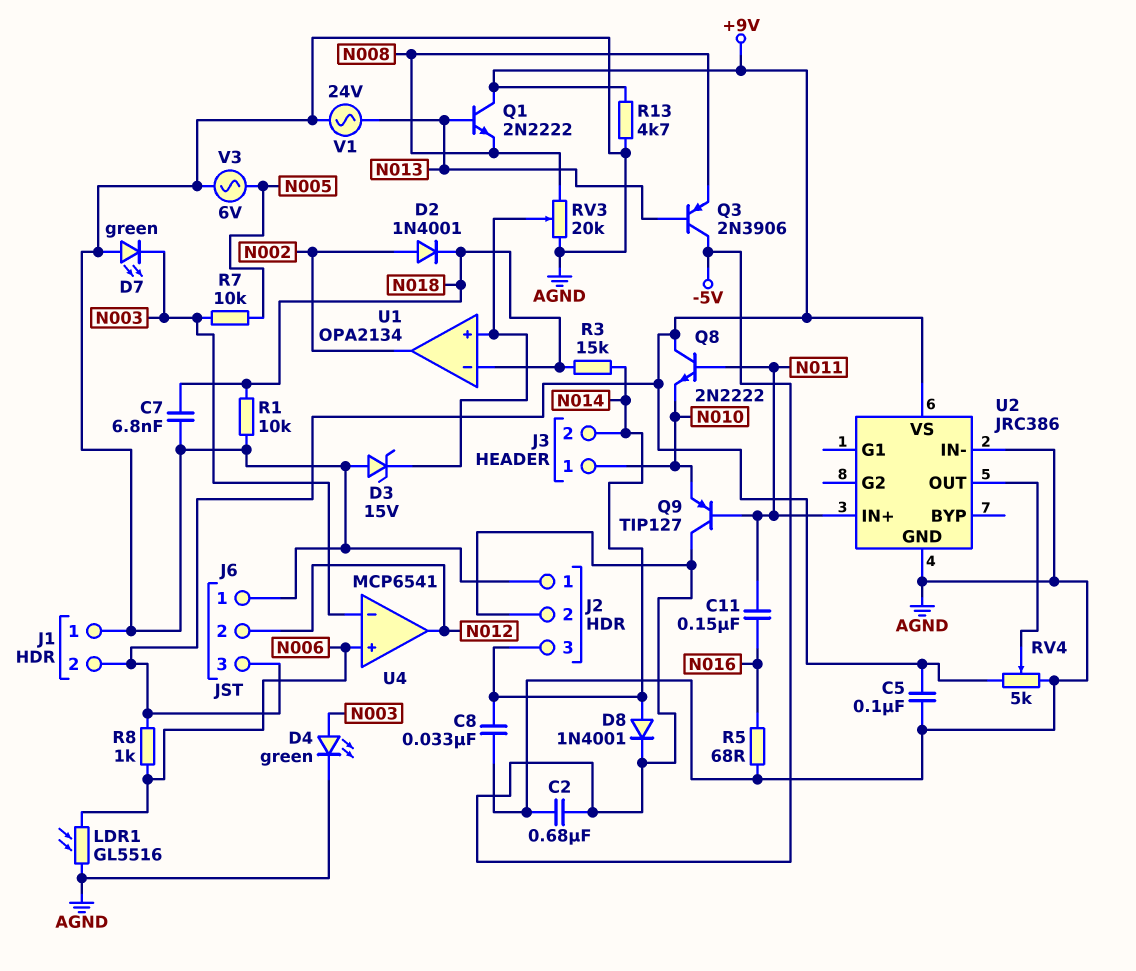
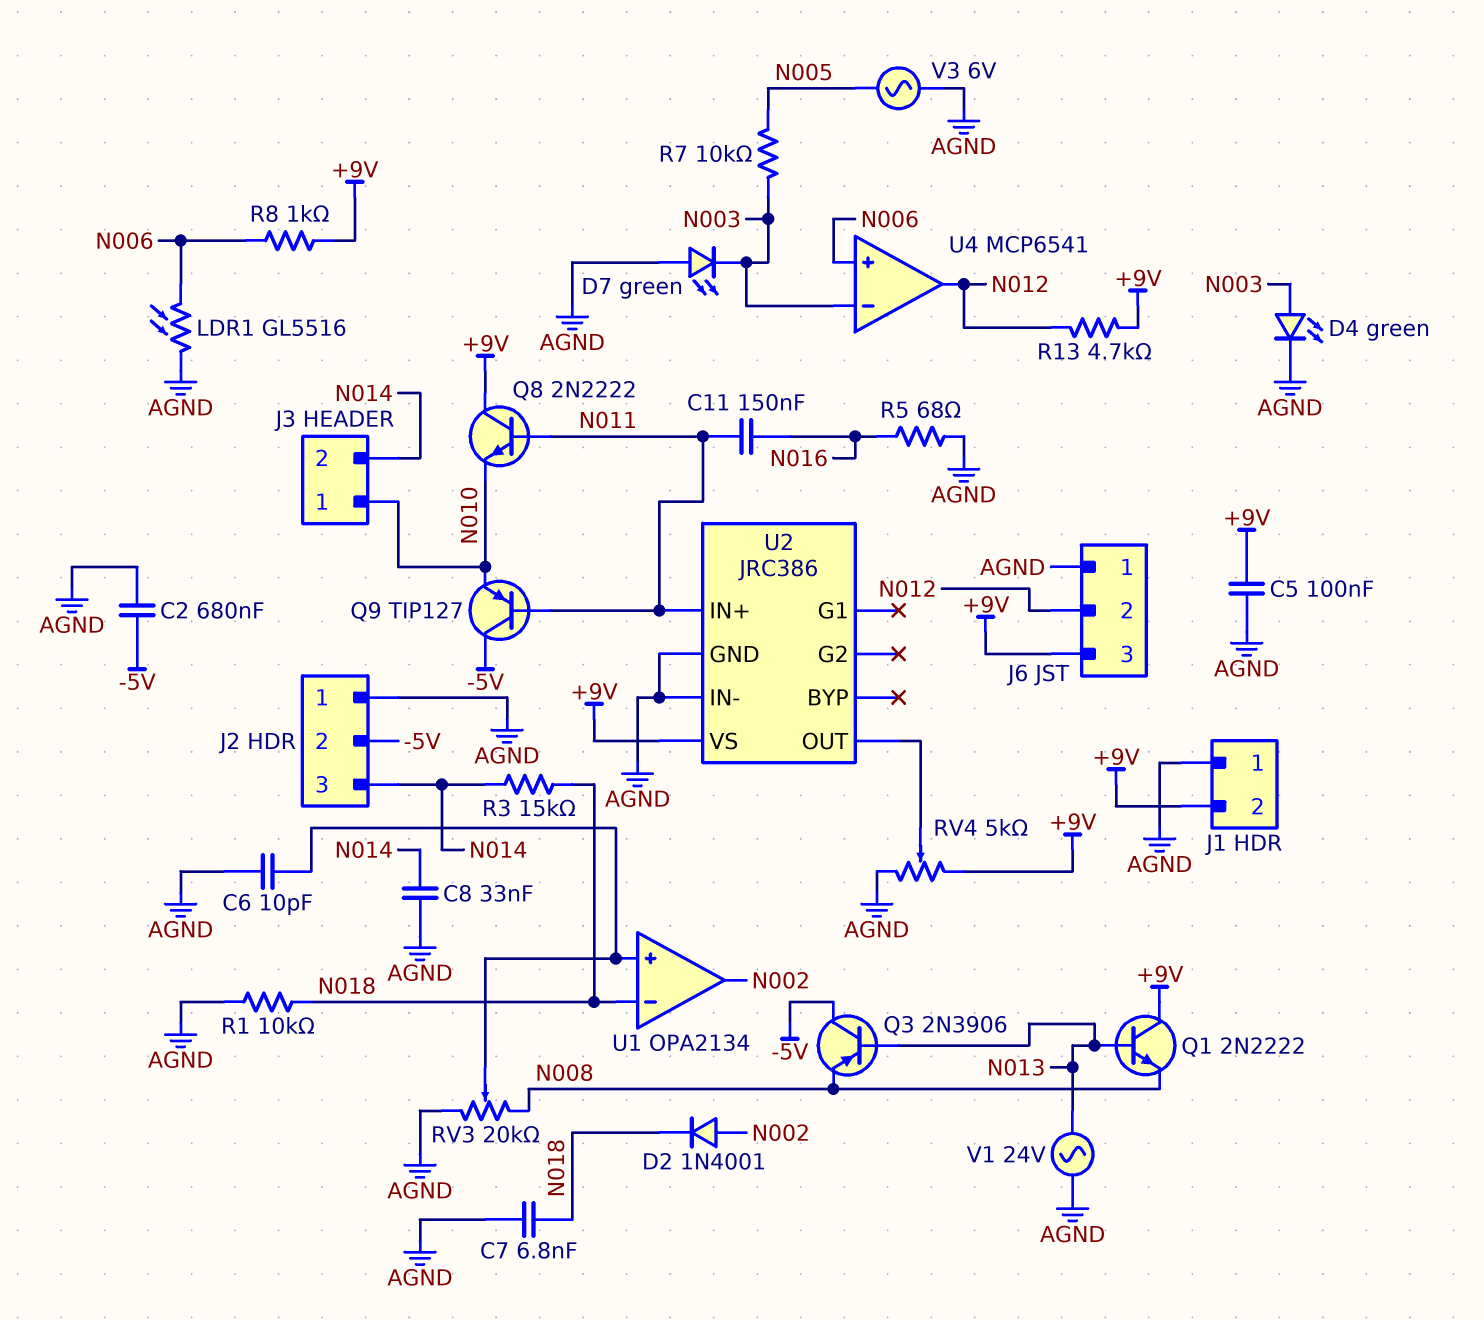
C6: none -> 10pF (AGND, U1/in+)
D3: zener 15V (A AGND, K U1/in+) -> none
D8: diode 1N4001 (A N014, K -5V) -> none
R13: 4.7k (+9V, AGND) -> 4.7k (+9V, N012)

